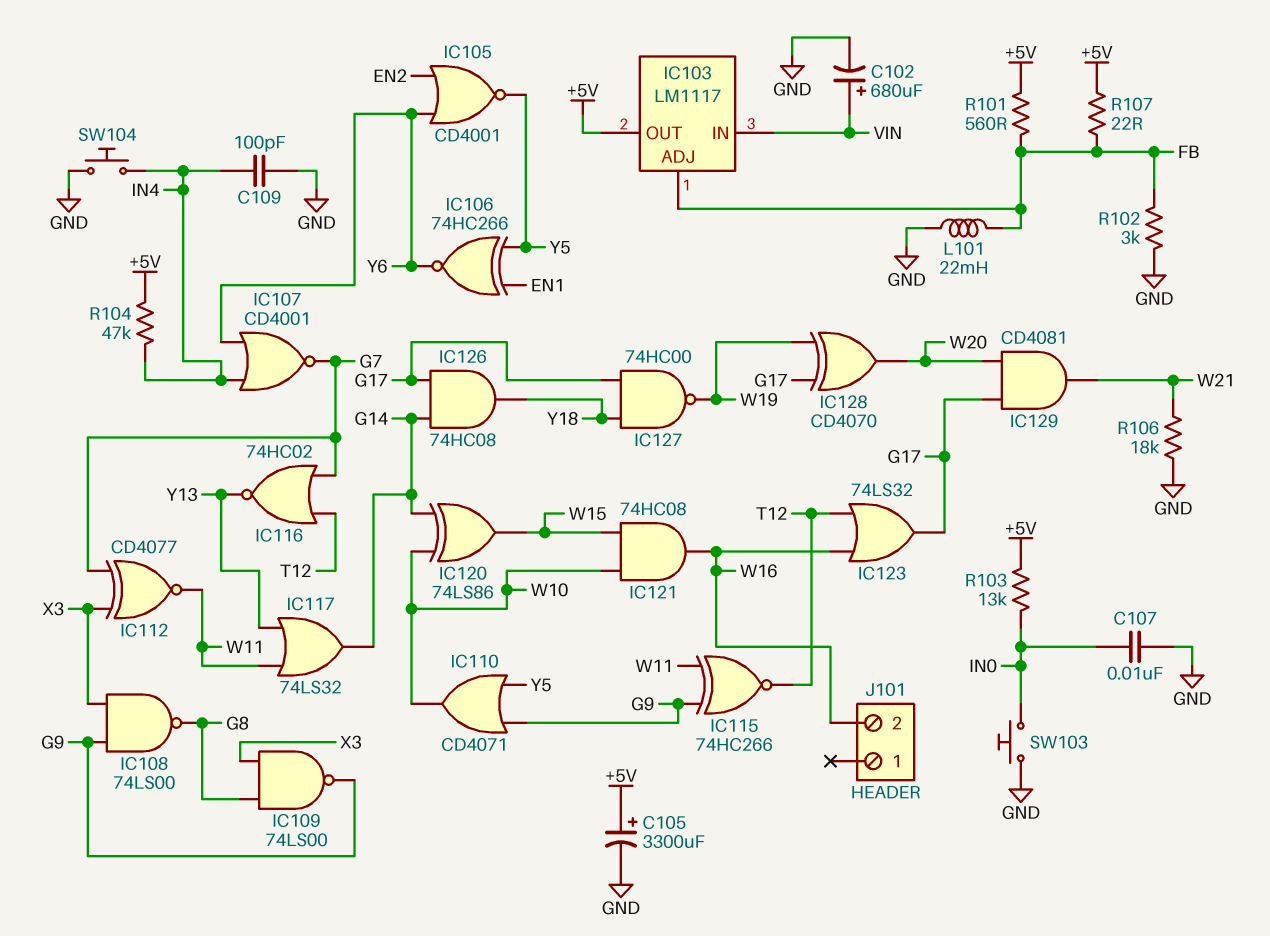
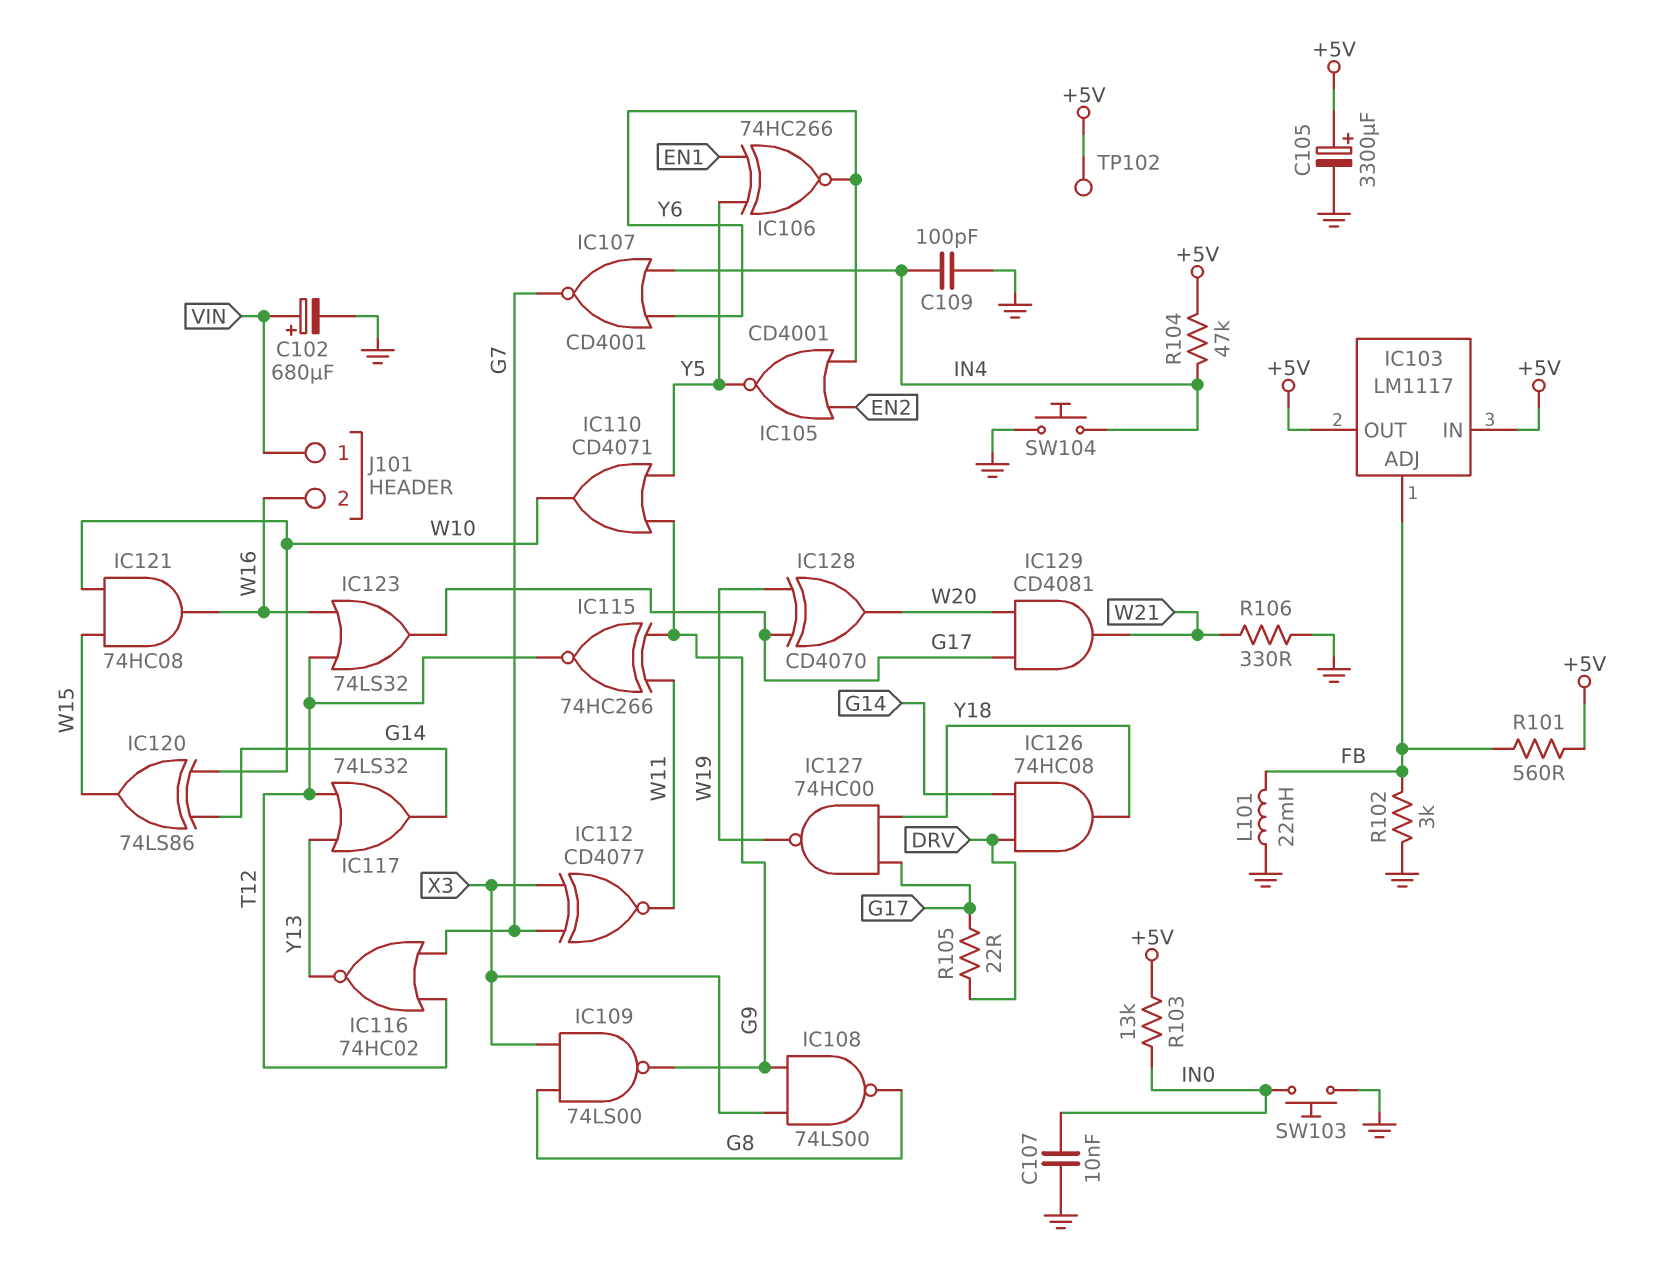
IC103 pin IN: VIN -> +5V
IC117: OR 74LS32 (in W11, in Y13, out G14) -> OR 74LS32 (in T12, in Y13, out G14)
IC126: AND 74HC08 (in G14, in G17, out Y18) -> AND 74HC08 (in DRV, in G14, out Y18)
J101 pin 1: none -> VIN
R105: none -> 22 (DRV, G17)
R106: 18k (GND, W21) -> 330 (GND, W21)
R107: 22 (+5V, FB) -> none
TP102: none -> test point (+5V)

